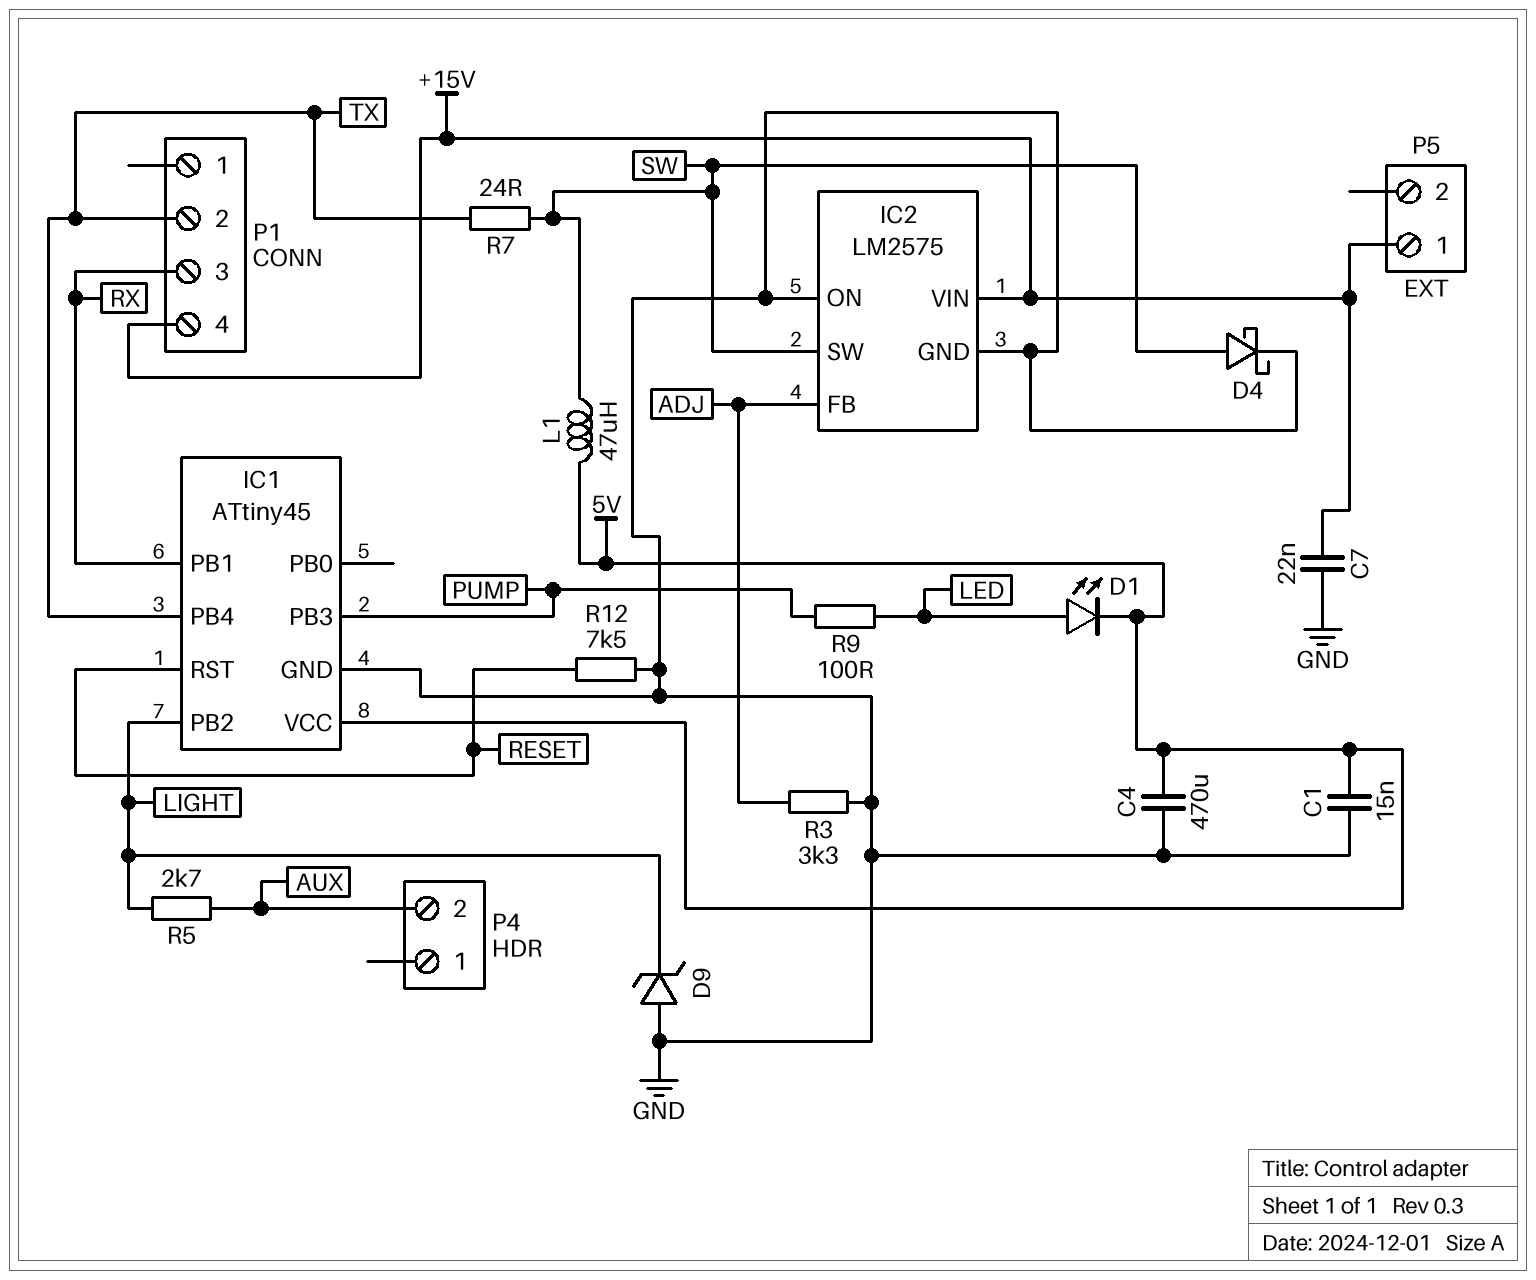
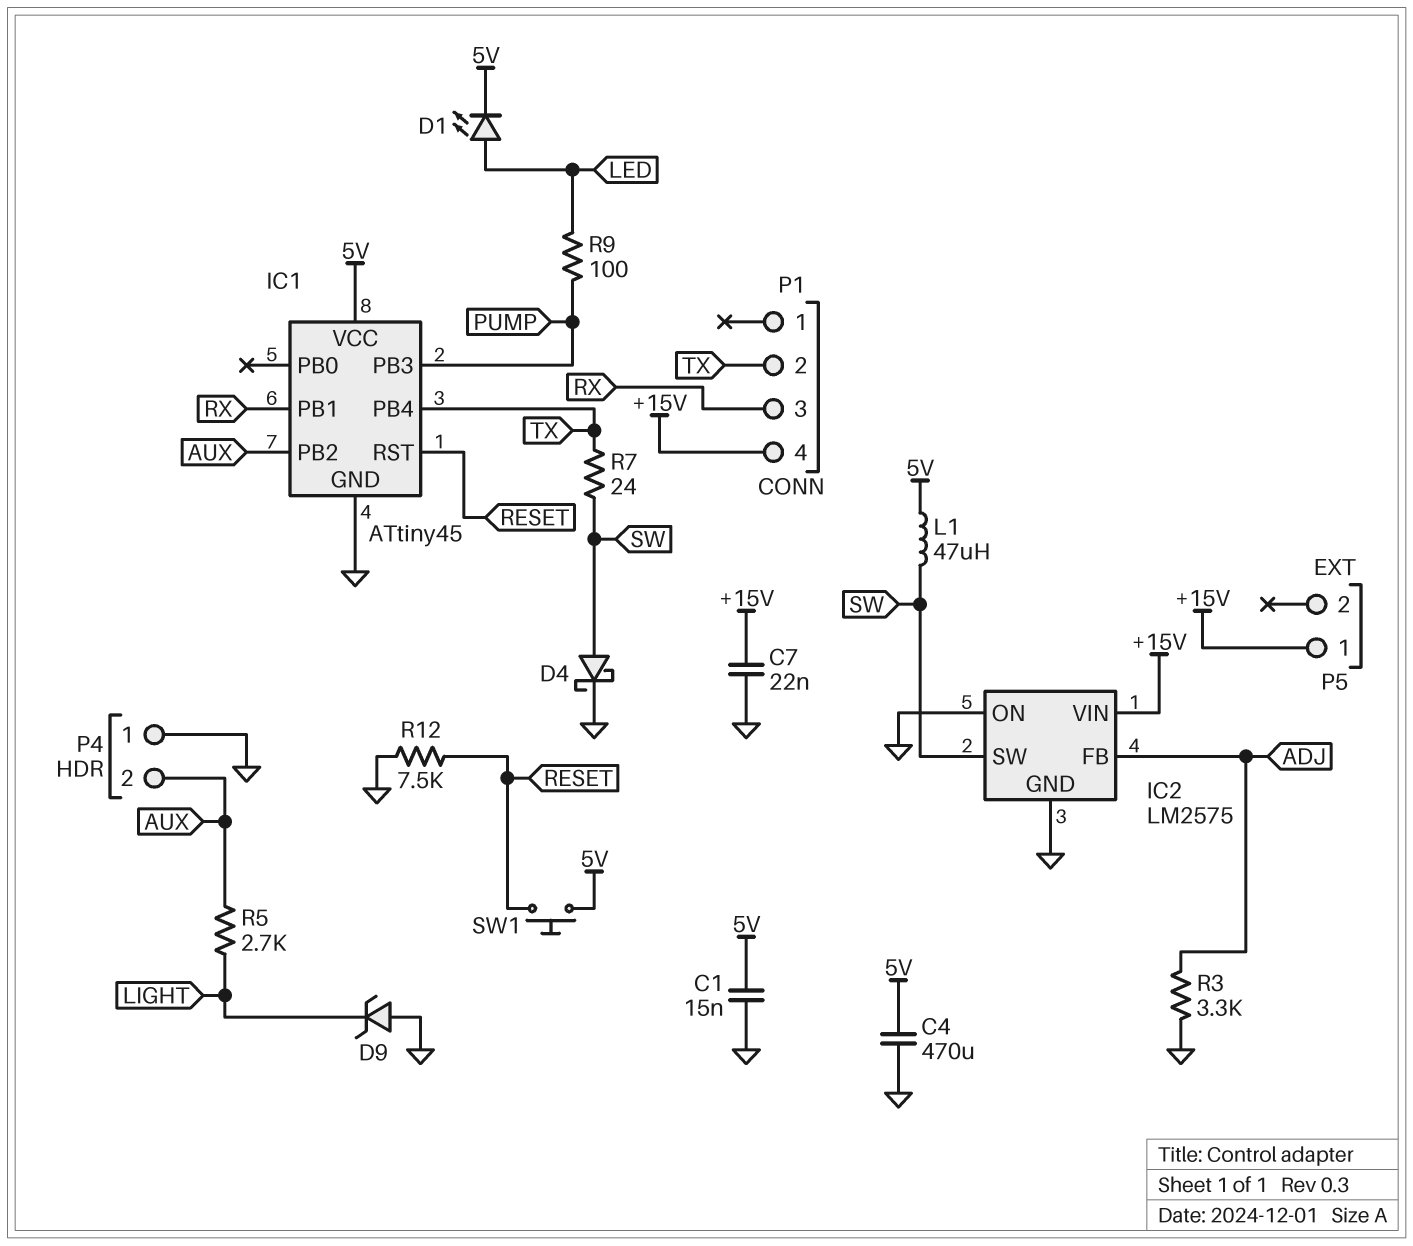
IC1 pin PB2: LIGHT -> AUX
P4 pin 1: none -> GND
SW1: none -> button (5V, RESET)

